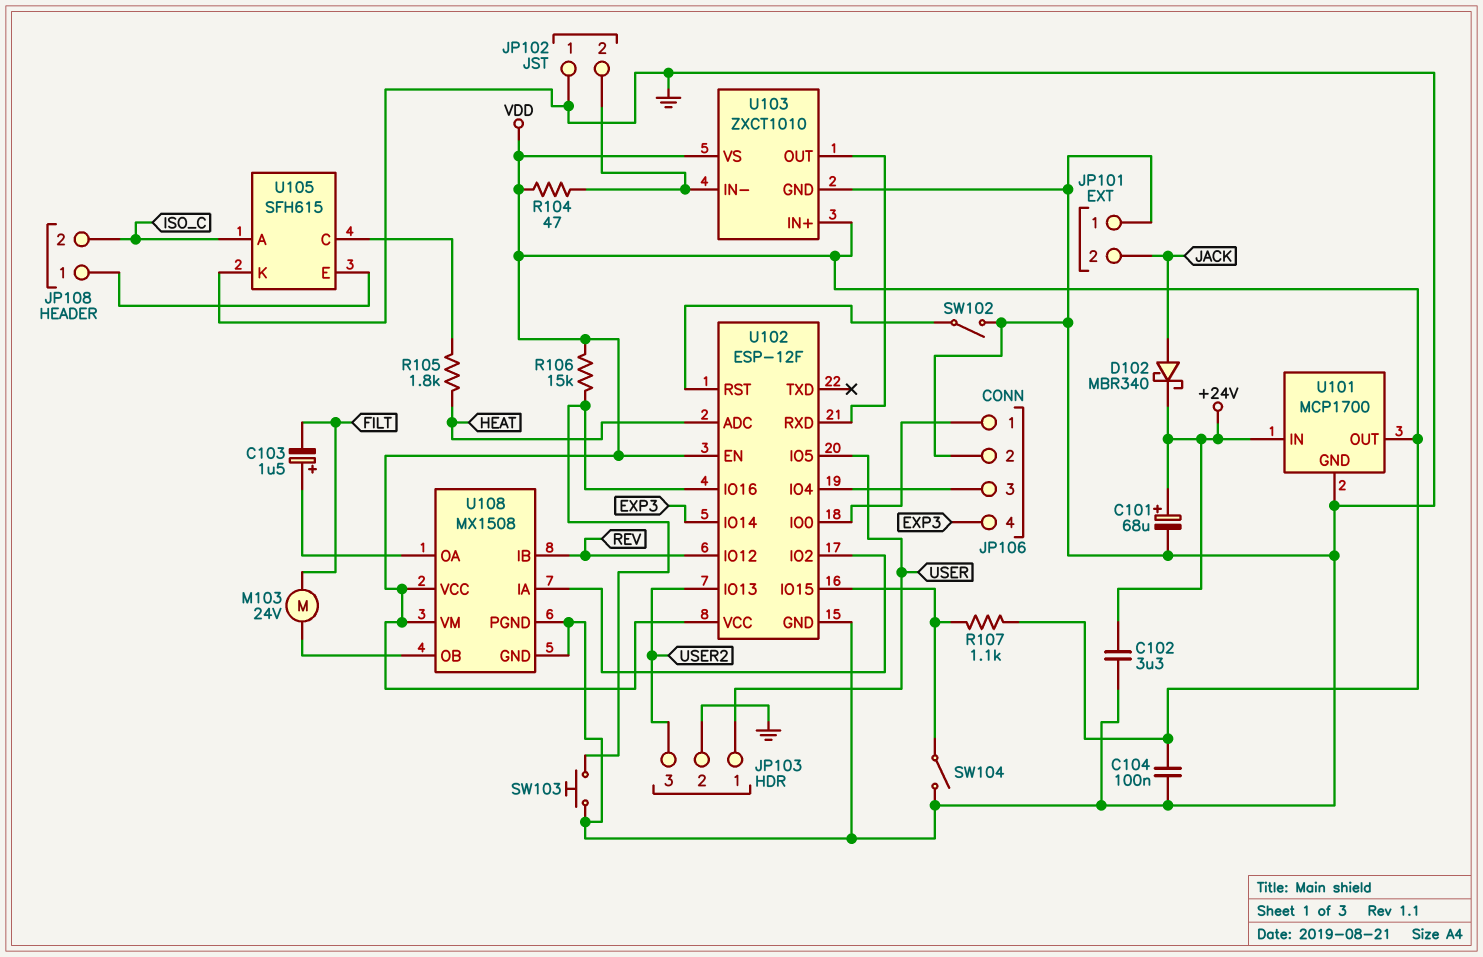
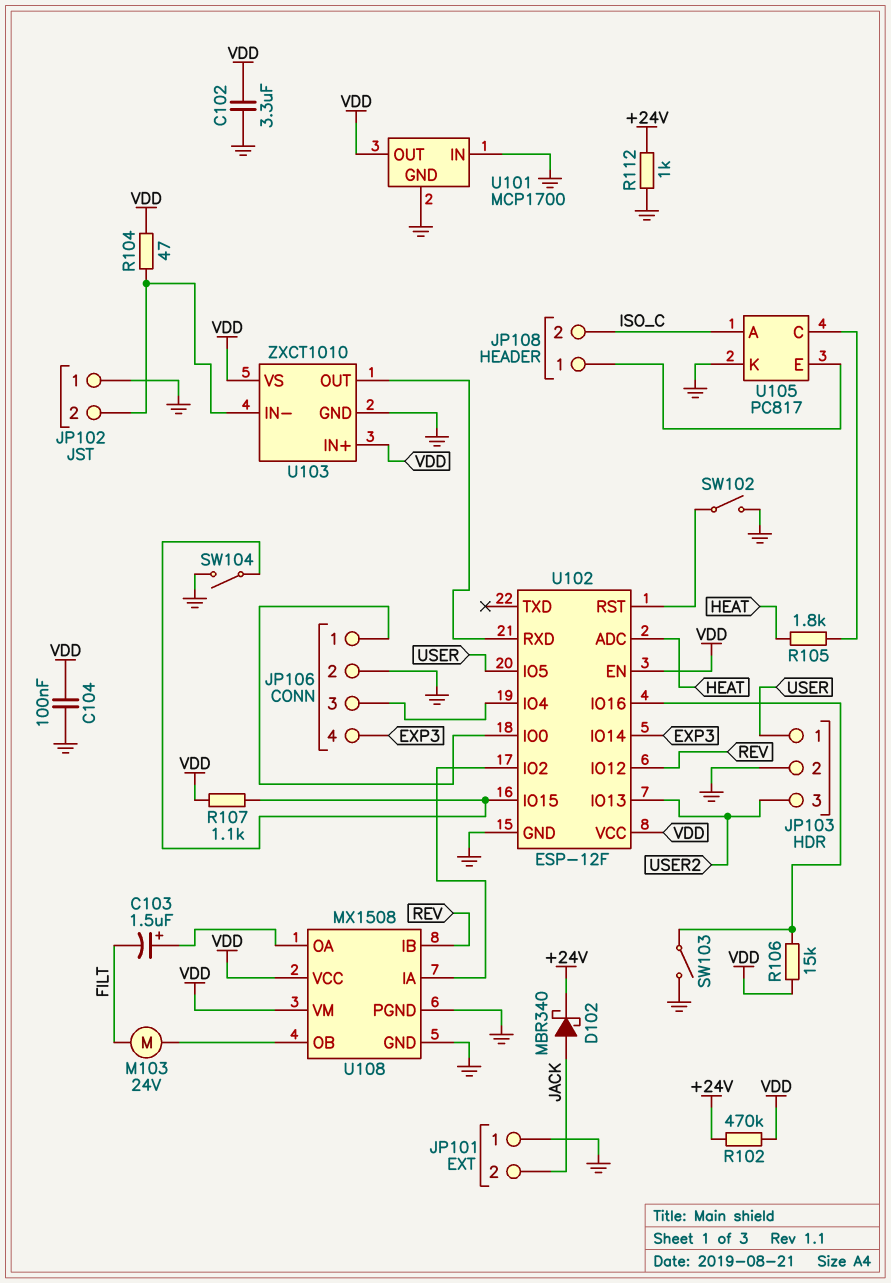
C101: 68uF (plus +24V, minus GND) -> none
C102: 3.3uF (+24V, GND) -> 3.3uF (GND, VDD)
R102: none -> 470k (+24V, VDD)
R112: none -> 1k (+24V, GND)
SW103: button (GND, U102/IO16) -> switch (GND, U102/IO16)
U101 pin IN: +24V -> GND
U105: SFH615 -> PC817

